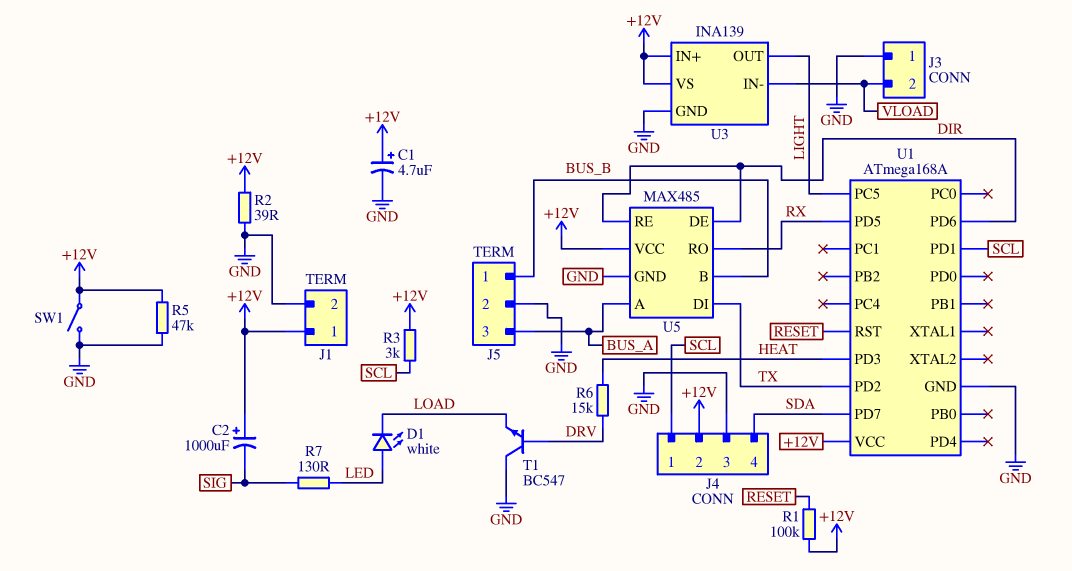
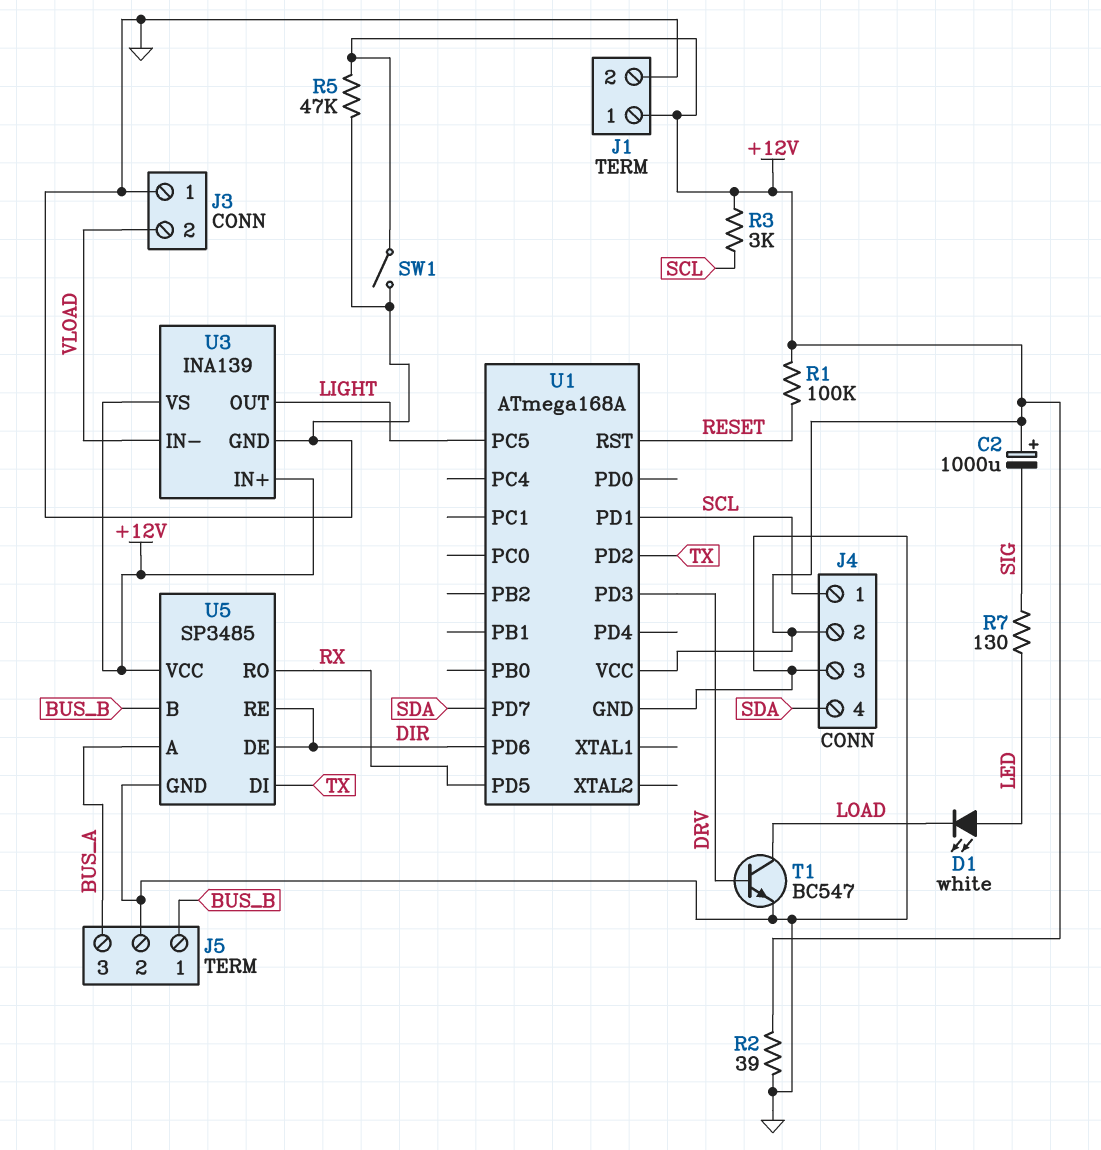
C1: 4.7uF (plus +12V, minus GND) -> none
R6: 15k (DRV, HEAT) -> none
T1: NPN BC547 (B DRV, C GND, E LOAD) -> NPN BC547 (B DRV, C LOAD, E GND)
U1 pin PD3: HEAT -> DRV
U5: MAX485 -> SP3485

